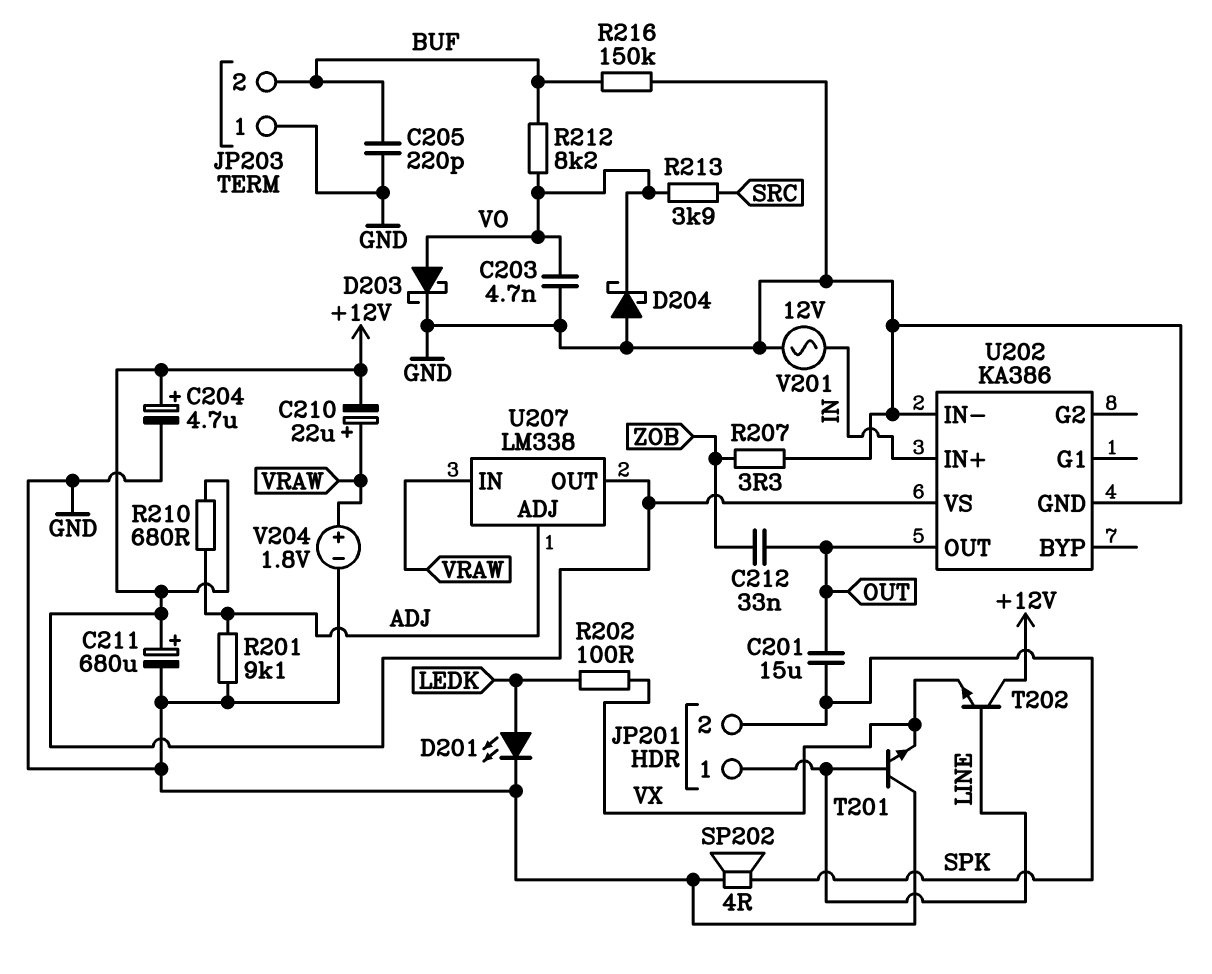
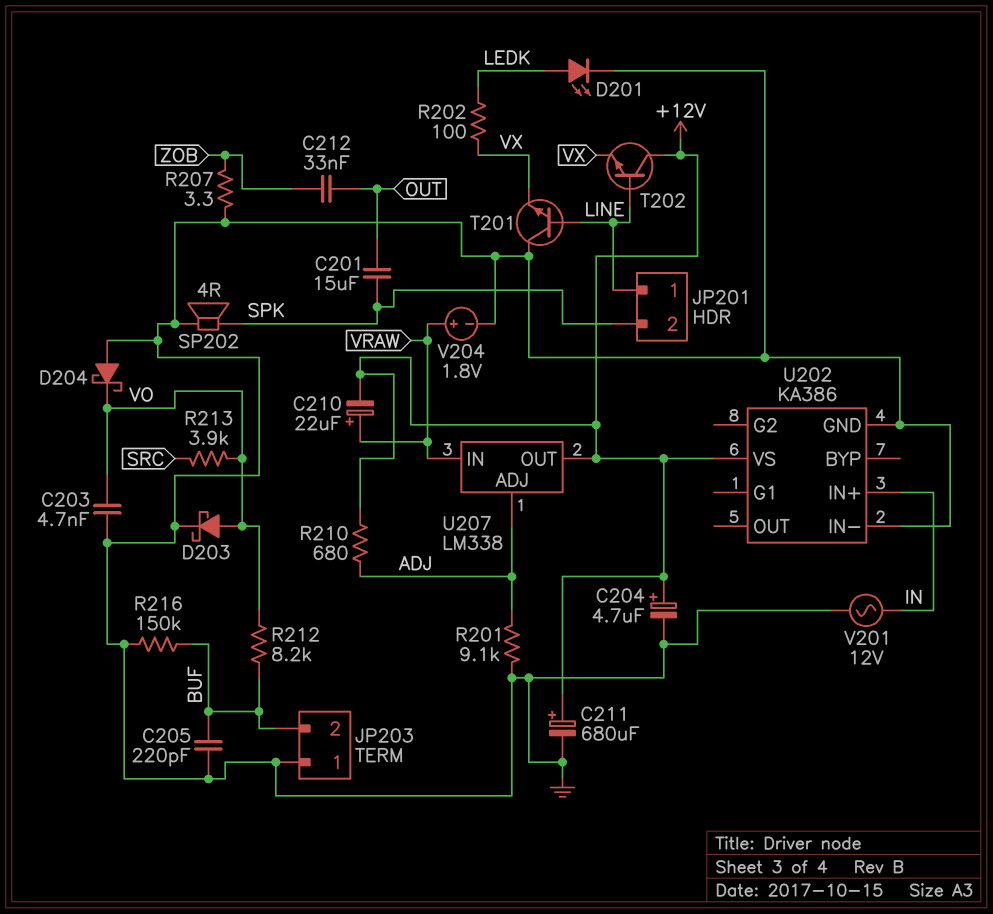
U202 pin OUT: OUT -> none

